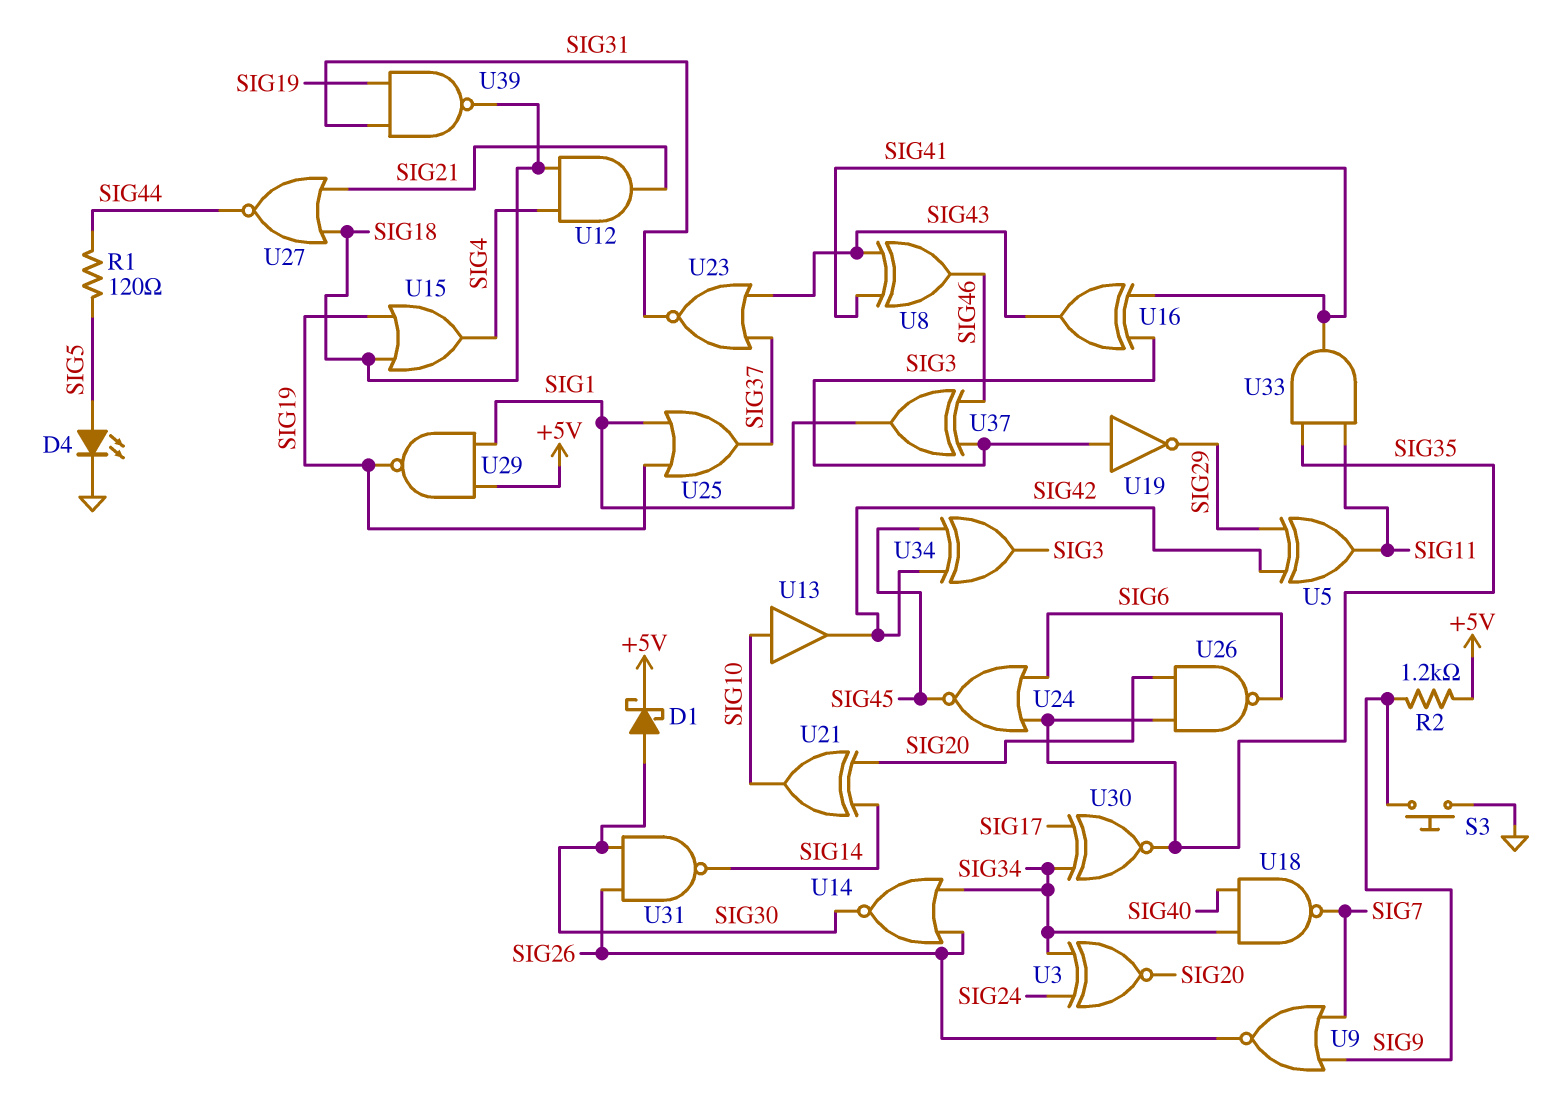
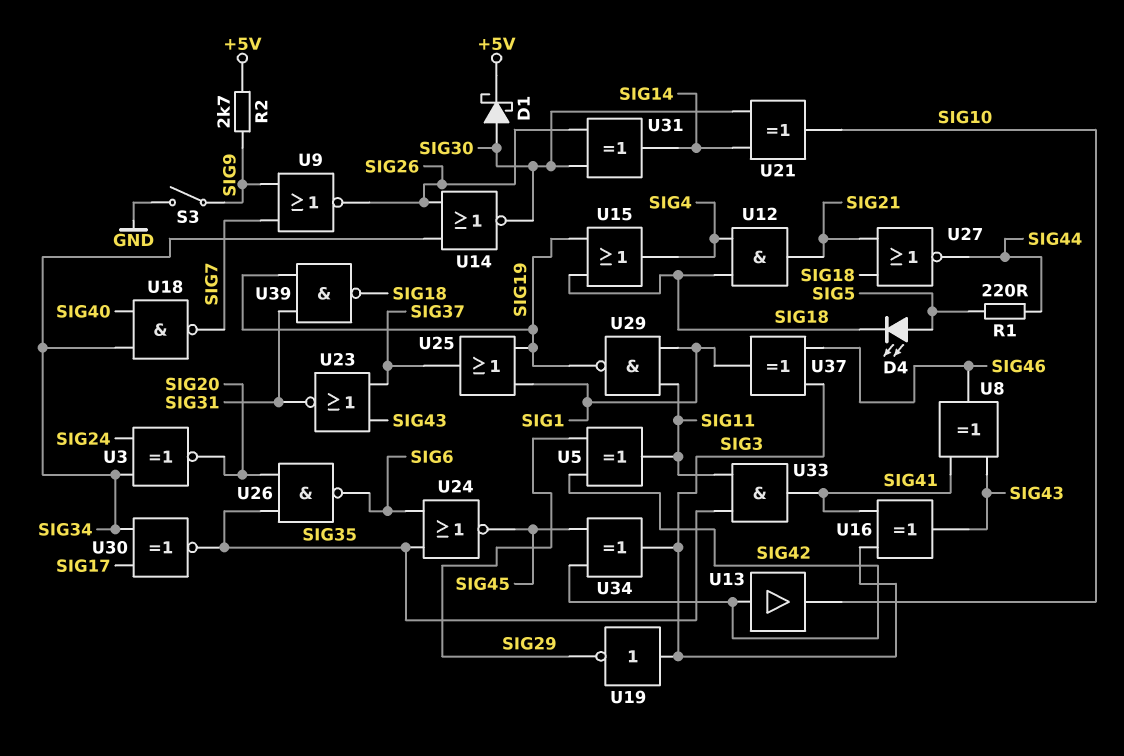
D4: LED (A SIG5, K GND) -> LED (A SIG5, K SIG18)
R1: 120 (SIG5, SIG44) -> 220 (SIG5, SIG44)
R2: 1.2k (+5V, SIG9) -> 2.7k (+5V, SIG9)
S3: button (GND, SIG9) -> switch (GND, SIG9)
U13: buffer (in SIG10, out SIG42) -> buffer (in SIG42, out SIG10)
U21: XOR (in SIG14, in SIG20, out SIG10) -> XOR (in SIG14, in SIG30, out SIG10)
U29: NAND (in +5V, in SIG1, out SIG19) -> NAND (in SIG1, in SIG11, out SIG19)
U31: NAND (in SIG26, in SIG30, out SIG14) -> XOR (in SIG26, in SIG30, out SIG14)

